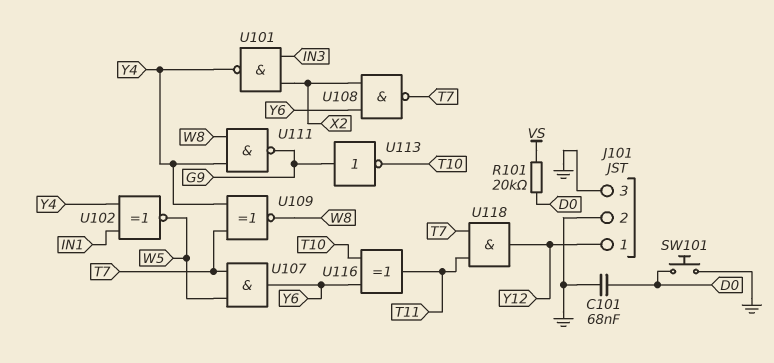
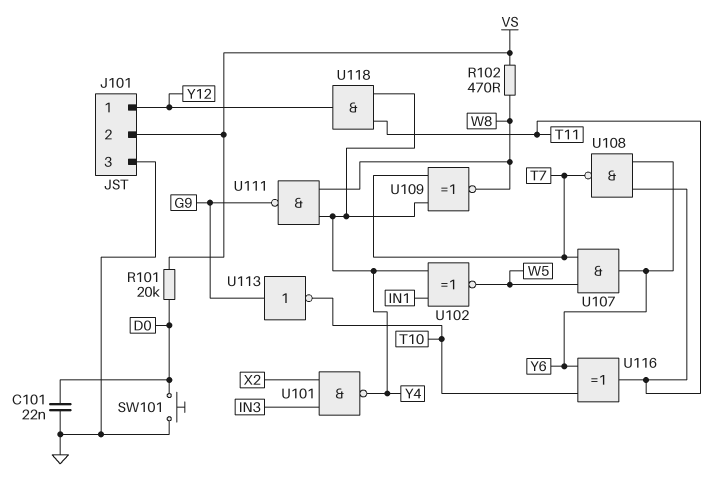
C101: 68nF (D0, GND) -> 22nF (D0, GND)
J101 pin 2: GND -> VS
R102: none -> 470 (VS, W8)
U108: NAND (in X2, in Y6, out T7) -> NAND (in T11, in Y6, out T7)
U118: AND (in T7, in T11, out Y12) -> AND (in T11, in Y4, out Y12)

